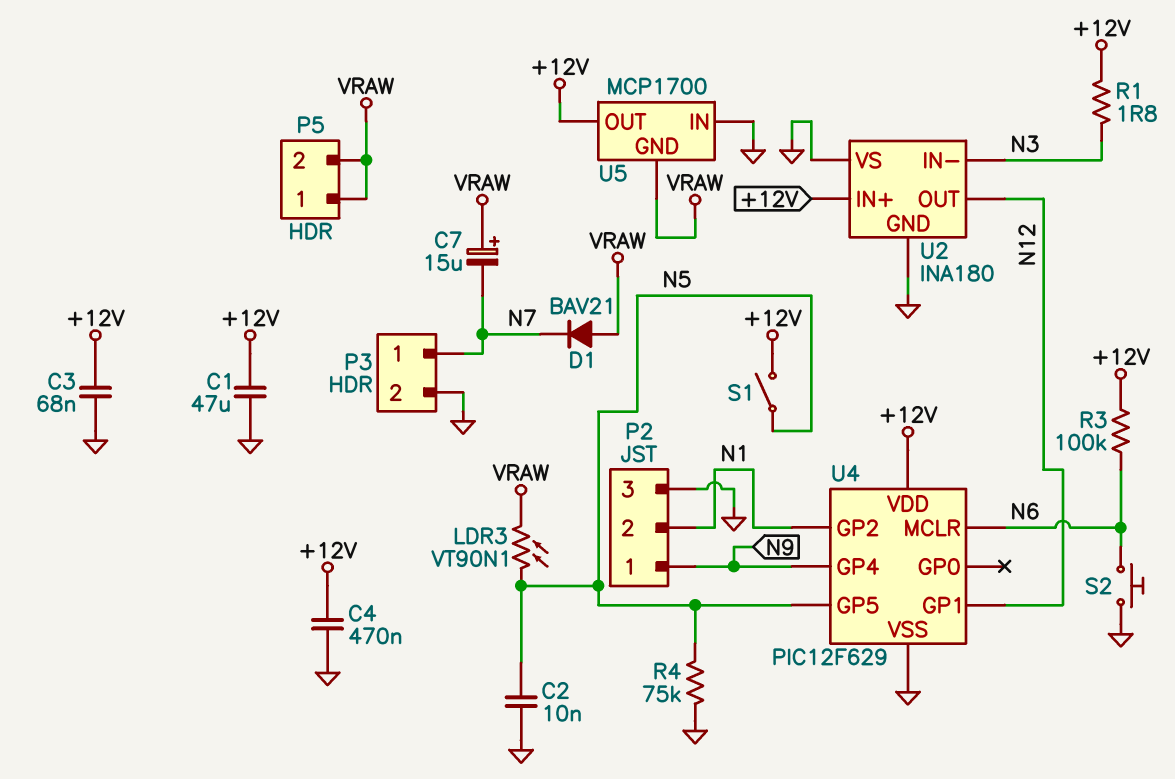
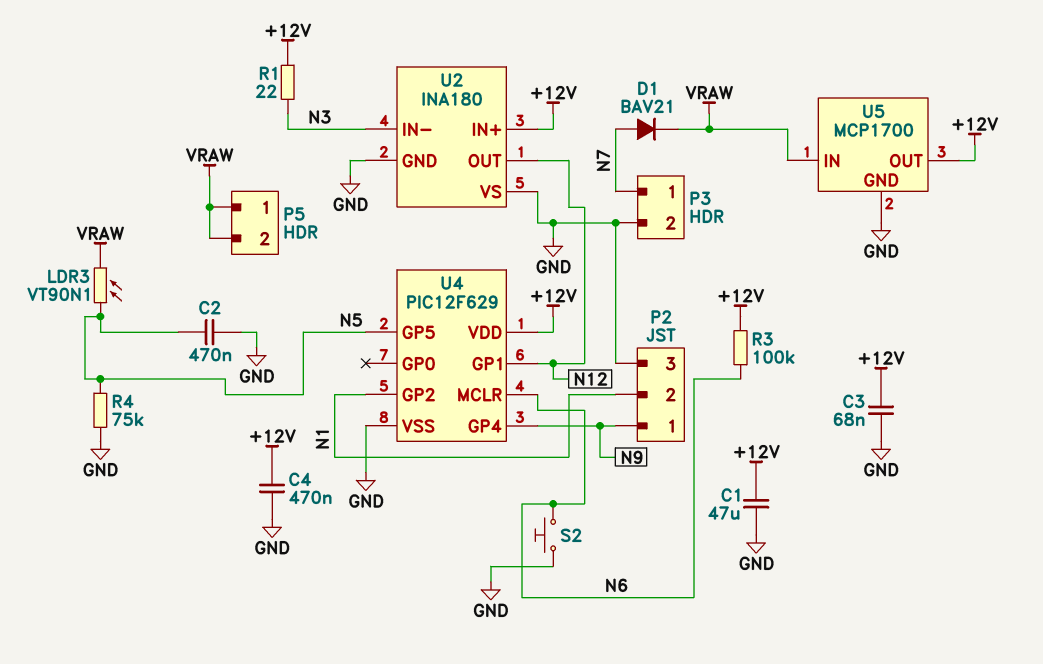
C2: 10nF (GND, N5) -> 470nF (GND, N5)
C7: 15uF (plus VRAW, minus N7) -> none
D1: diode BAV21 (A VRAW, K N7) -> diode BAV21 (A N7, K VRAW)
R1: 1.8 (+12V, N3) -> 22 (+12V, N3)
S1: switch (+12V, N5) -> none
U5 pin GND: VRAW -> GND
U5 pin IN: GND -> VRAW

